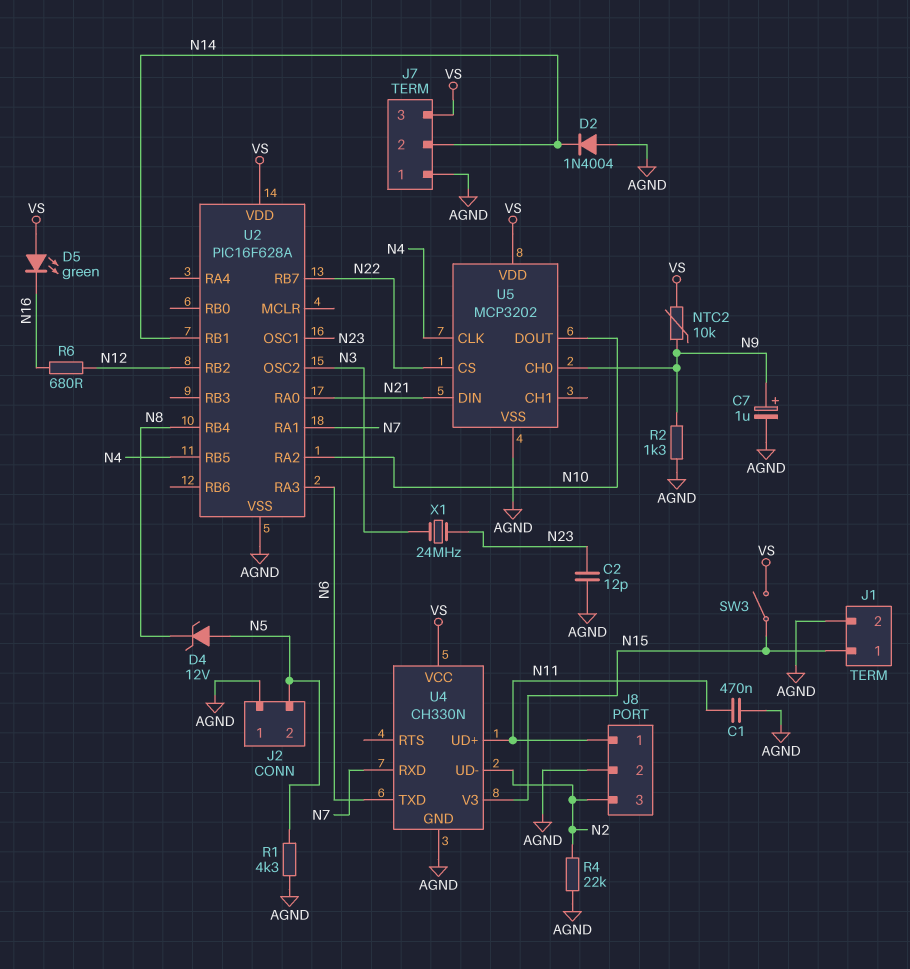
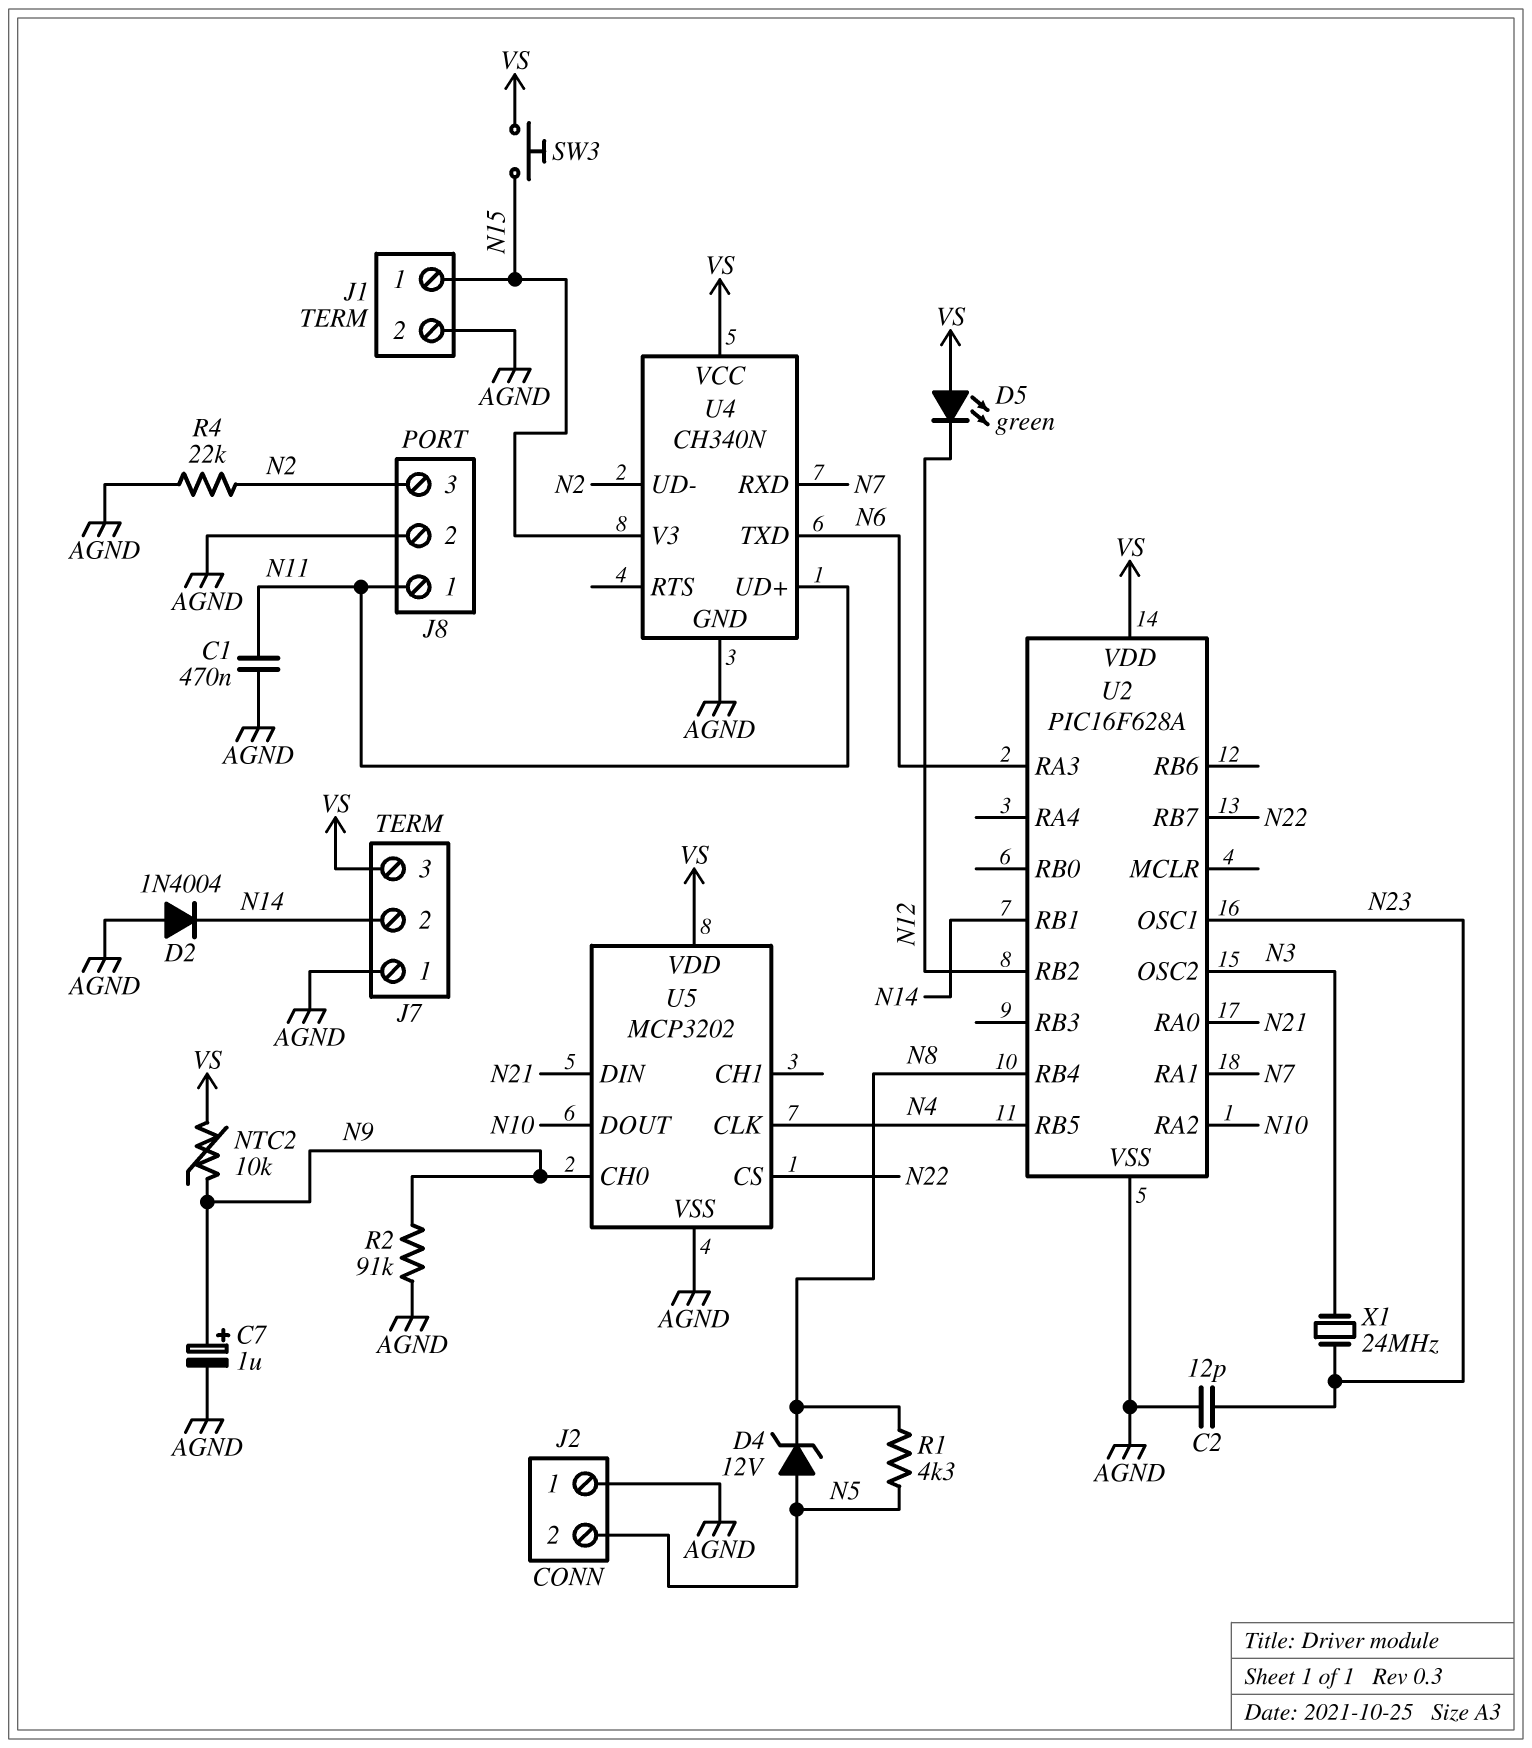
D5: LED green (A VS, K N16) -> LED green (A VS, K N12)
R1: 4.3k (AGND, N5) -> 4.3k (N5, N8)
R2: 1.3k (AGND, N9) -> 91k (AGND, N9)
R6: 680 (N12, N16) -> none
SW3: switch (N15, VS) -> button (N15, VS)
U4: CH330N -> CH340N

